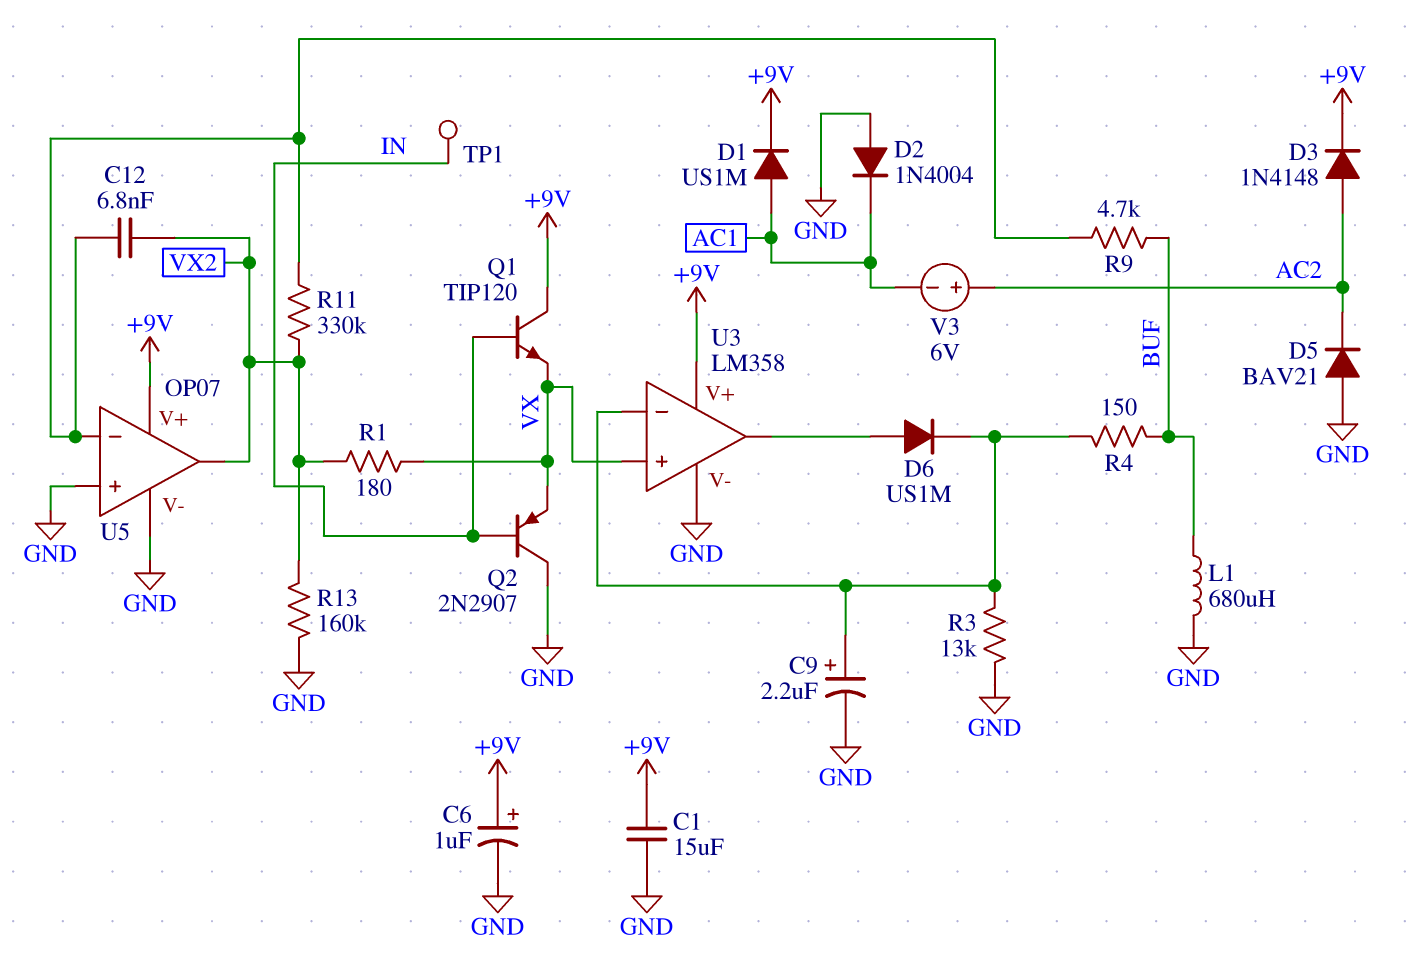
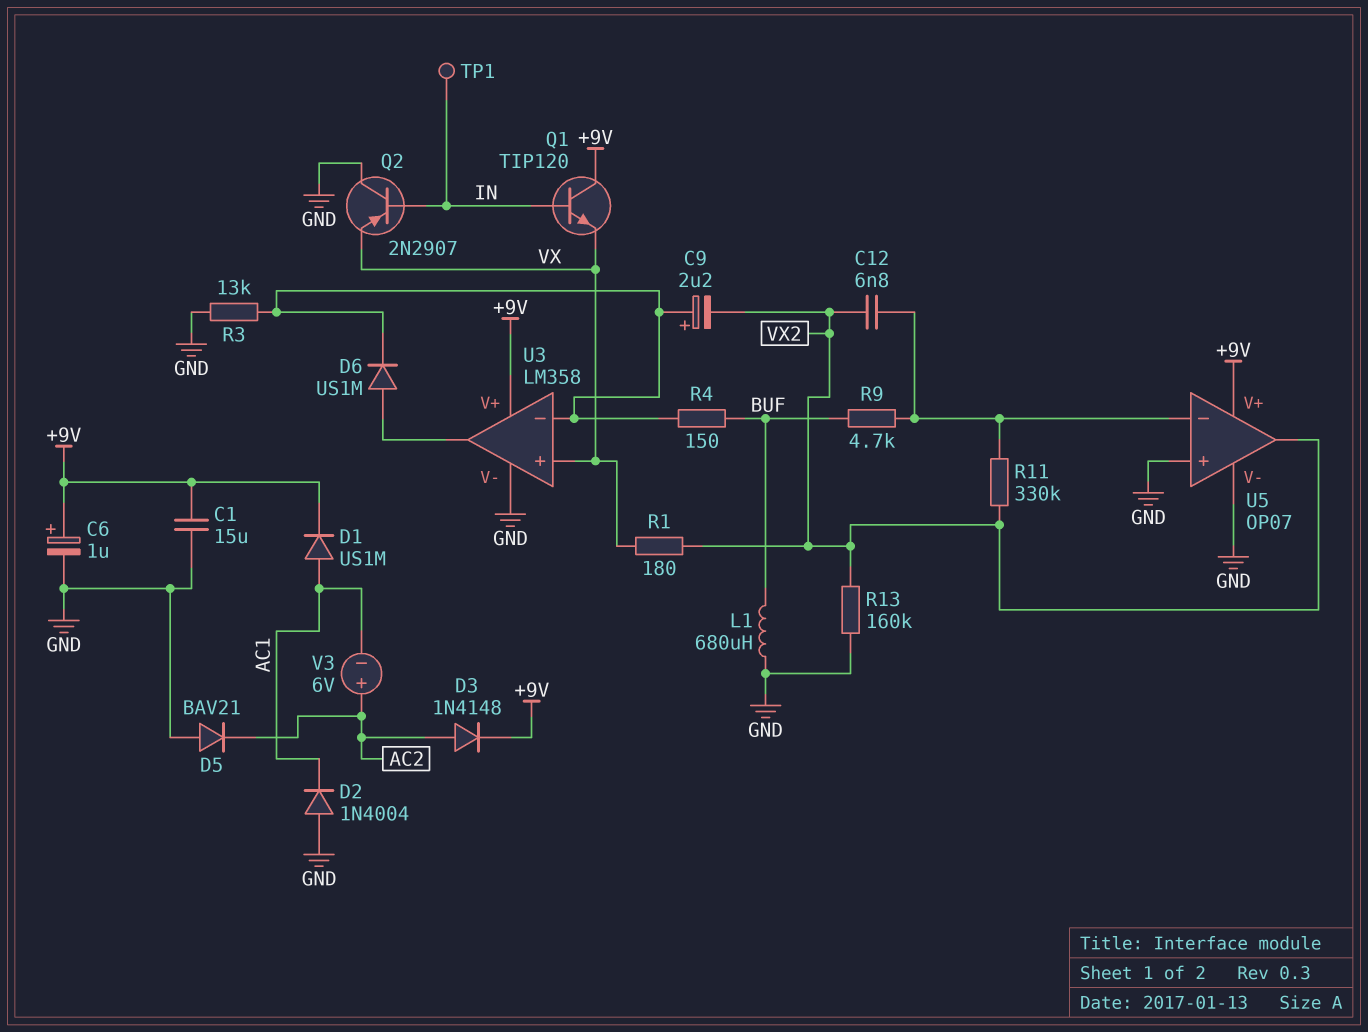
C9: 2.2uF (plus U3/in-, minus GND) -> 2.2uF (plus U3/in-, minus VX2)

